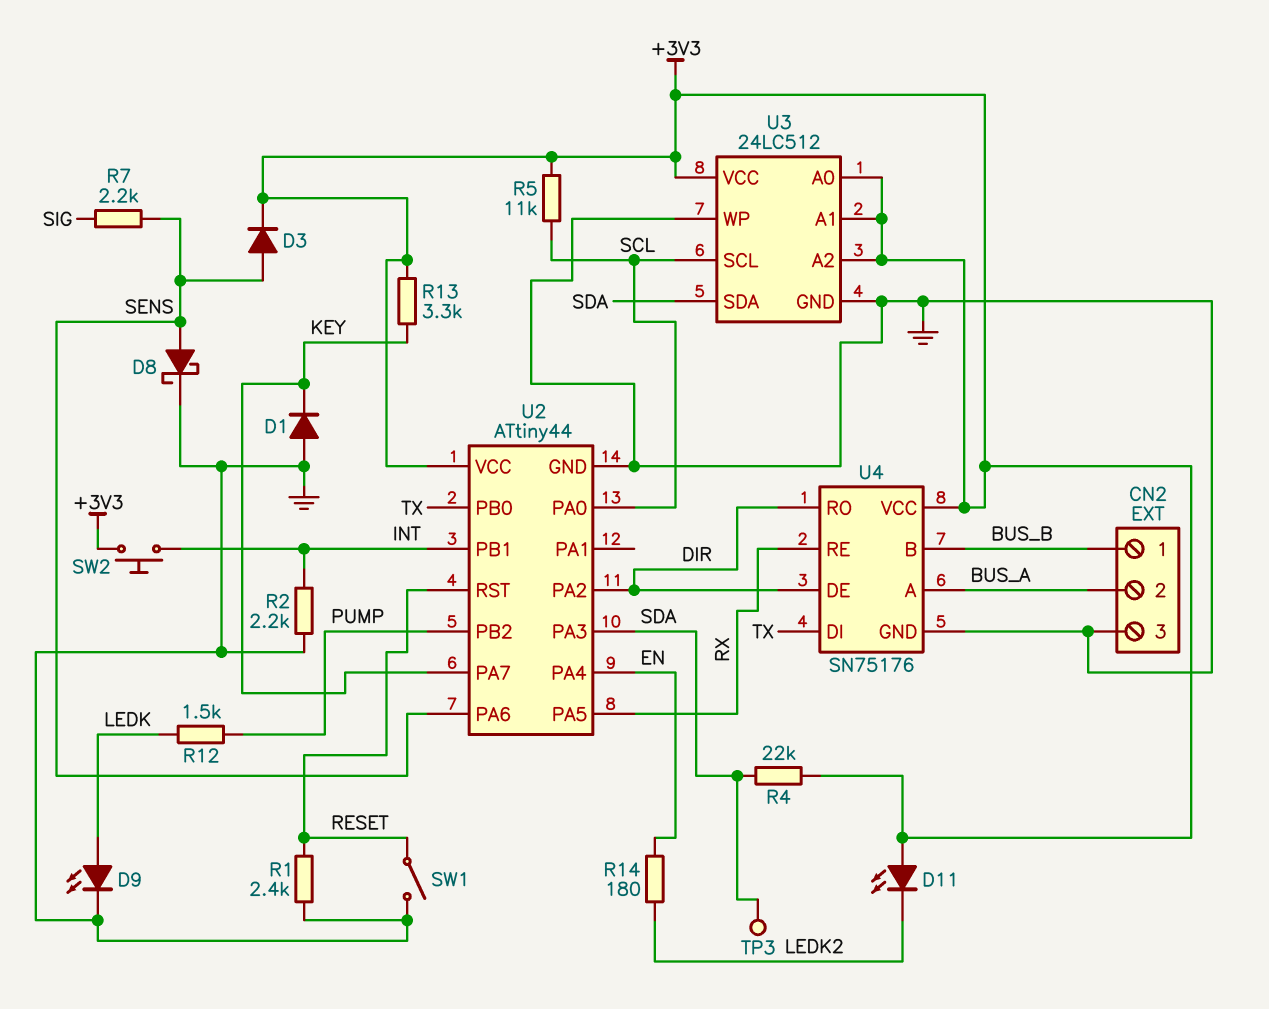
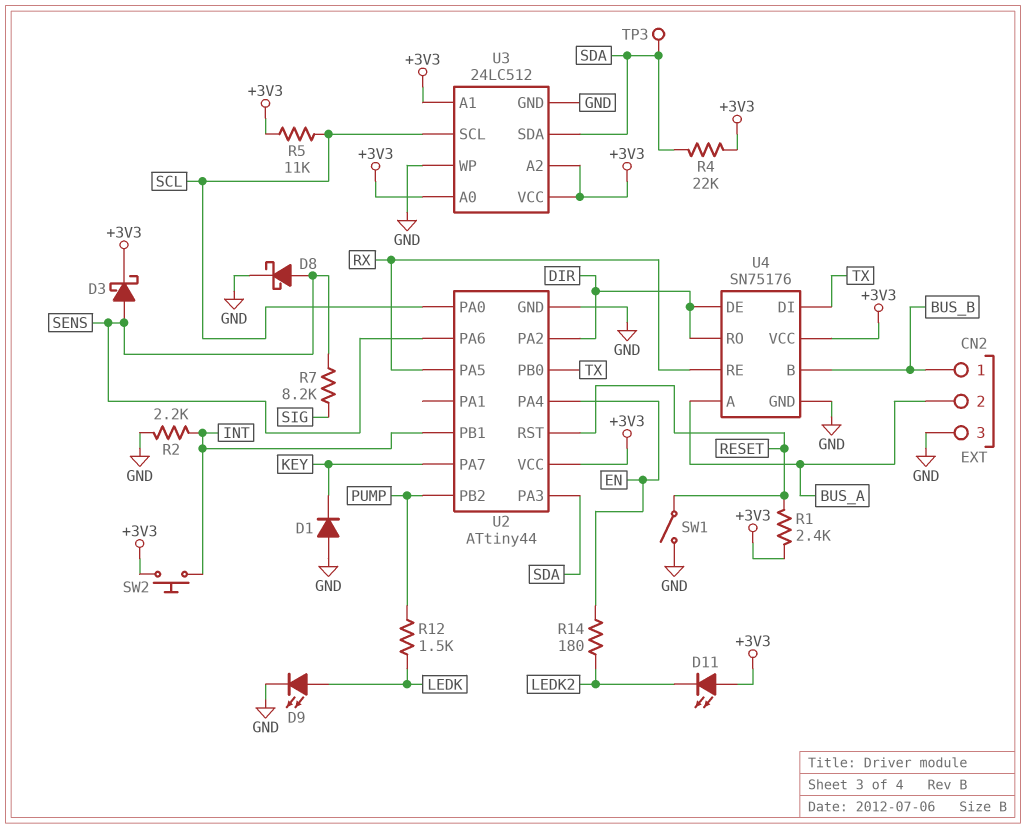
D3: diode (A SENS, K +3V3) -> schottky (A SENS, K +3V3)
R1: 2.4k (GND, RESET) -> 2.4k (+3V3, RESET)
R7: 2.2k (SENS, SIG) -> 8.2k (SENS, SIG)
R13: 3.3k (+3V3, KEY) -> none

